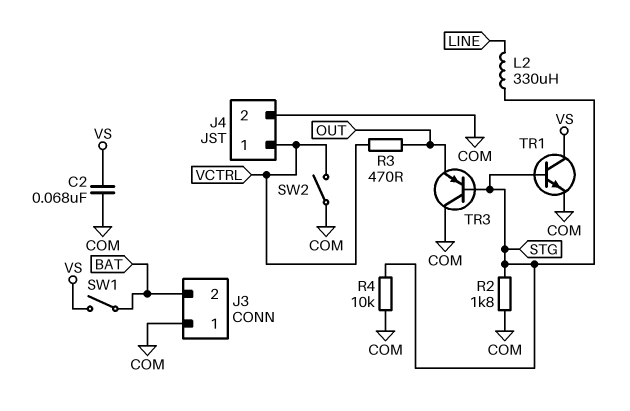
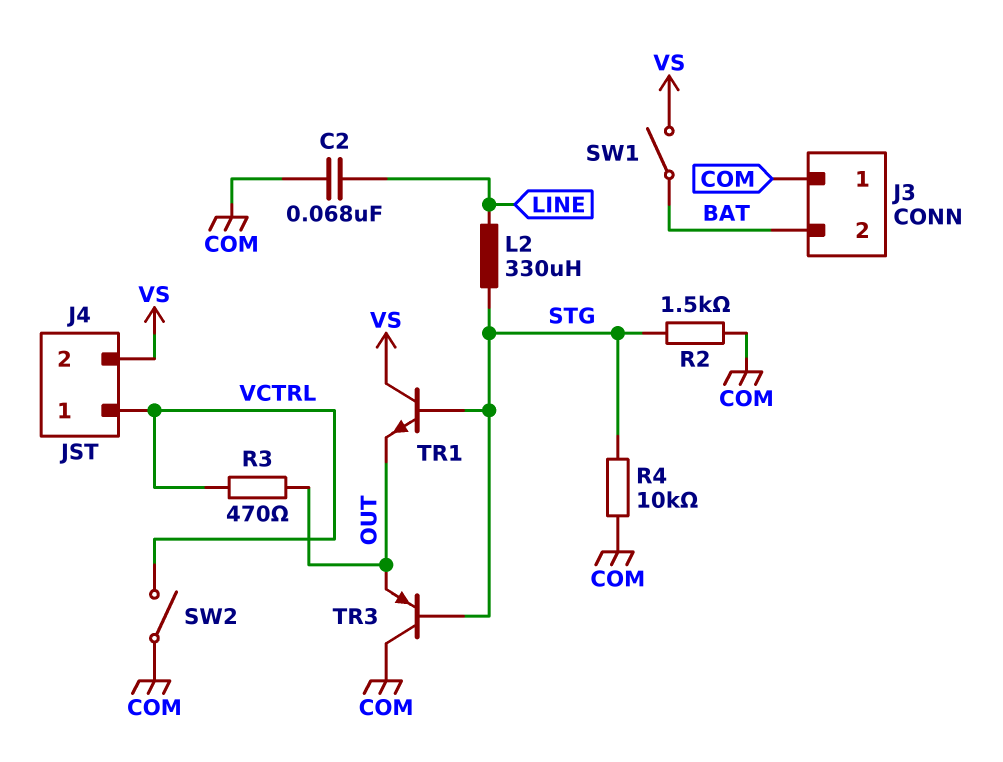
C2: 68nF (COM, VS) -> 68nF (COM, LINE)
J4 pin 2: COM -> VS
R2: 1.8k (COM, STG) -> 1.5k (COM, STG)
TR1: NPN (B STG, C VS, E COM) -> NPN (B STG, C VS, E OUT)

